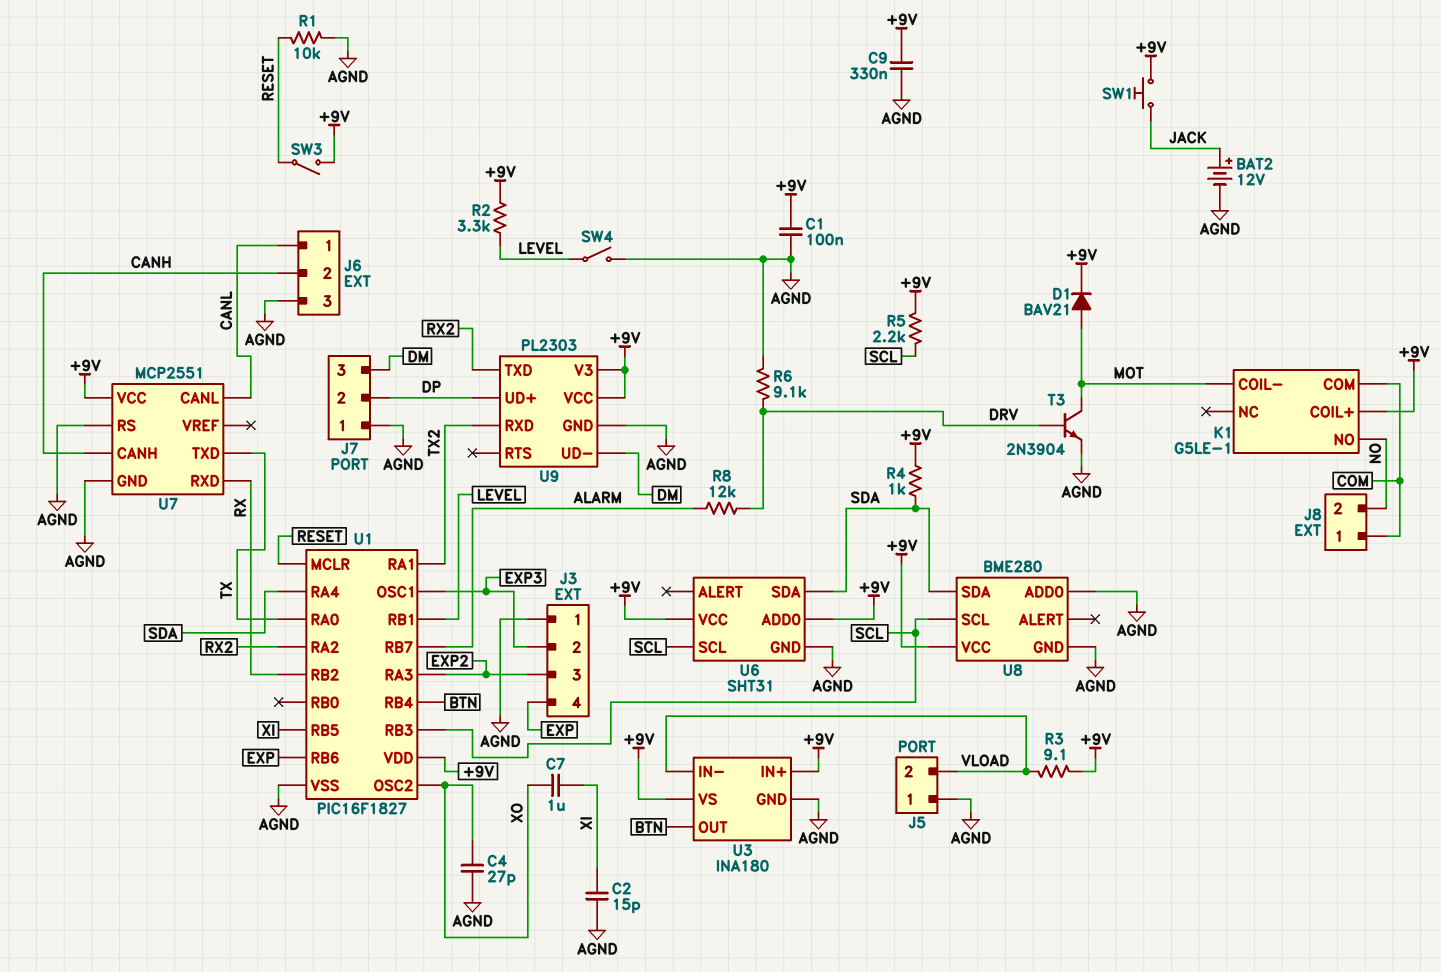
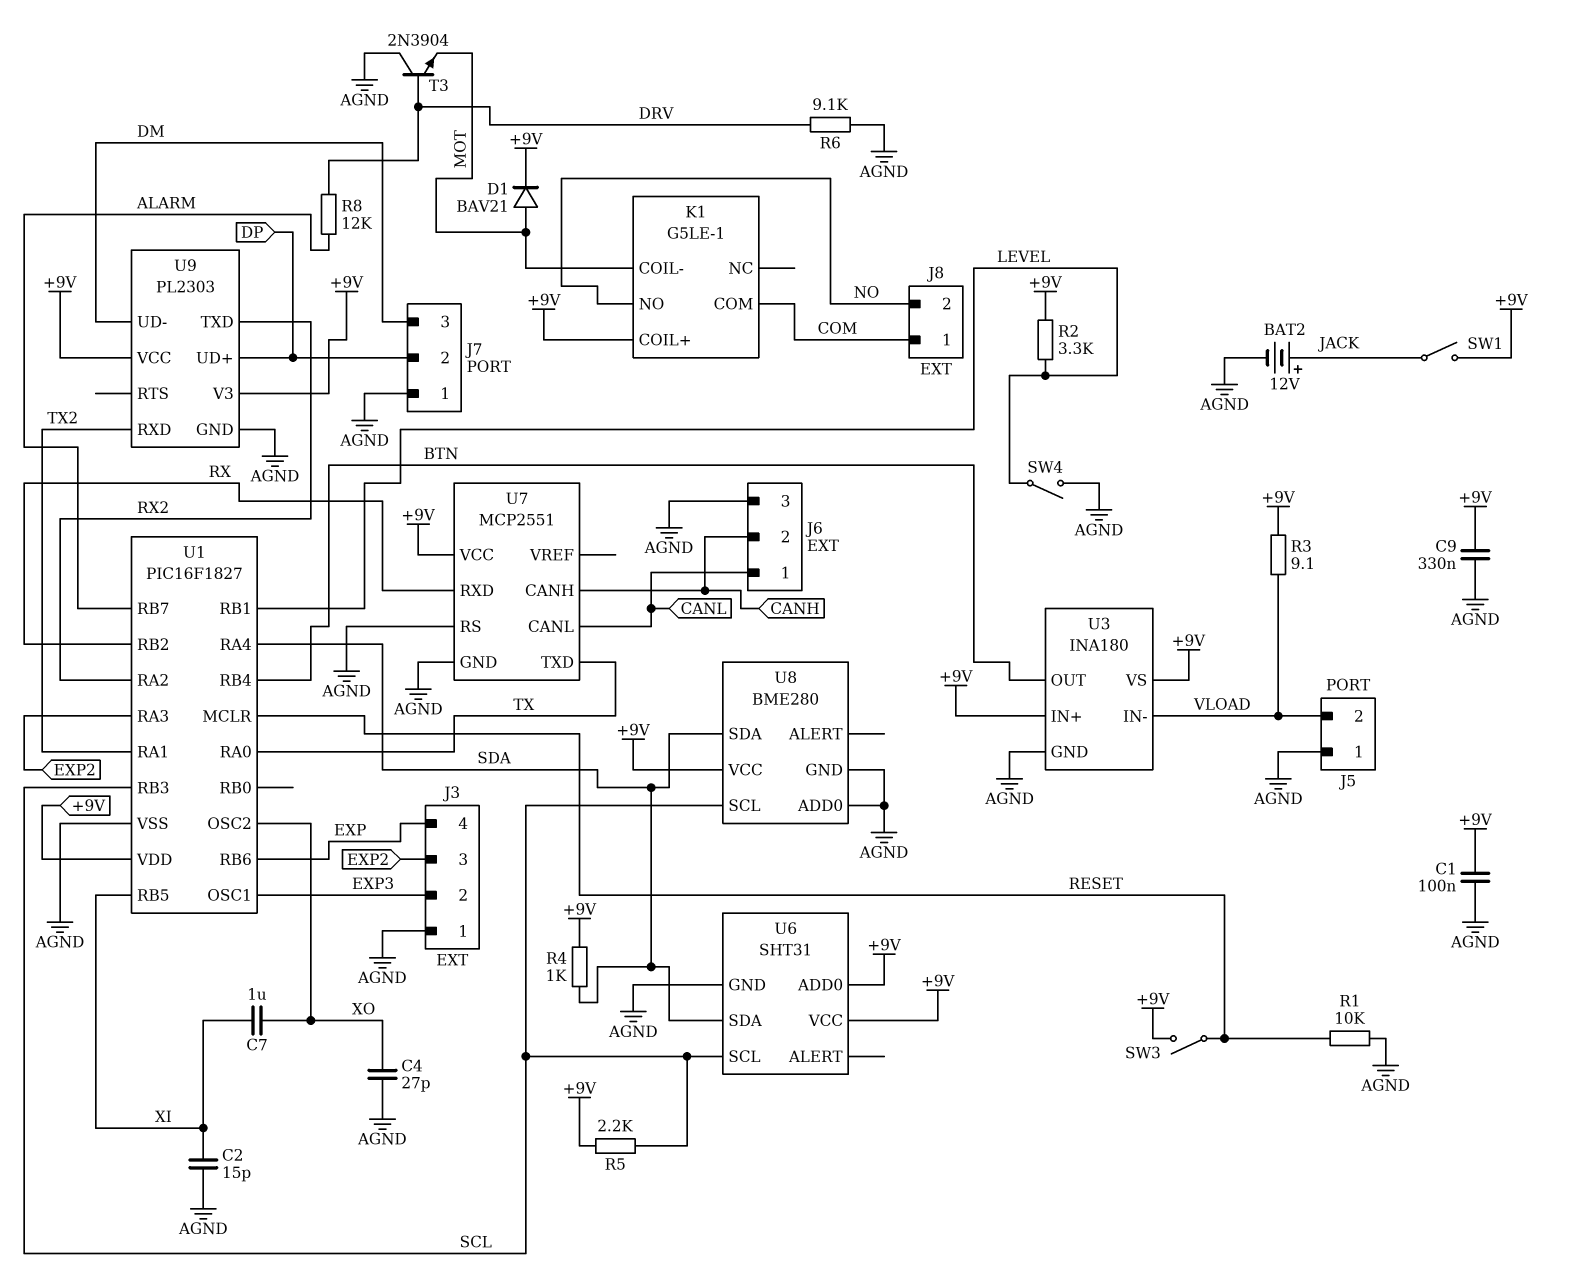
SW1: button (+9V, JACK) -> switch (+9V, JACK)
T3: NPN 2N3904 (B DRV, C MOT, E AGND) -> NPN 2N3904 (B DRV, C AGND, E MOT)

